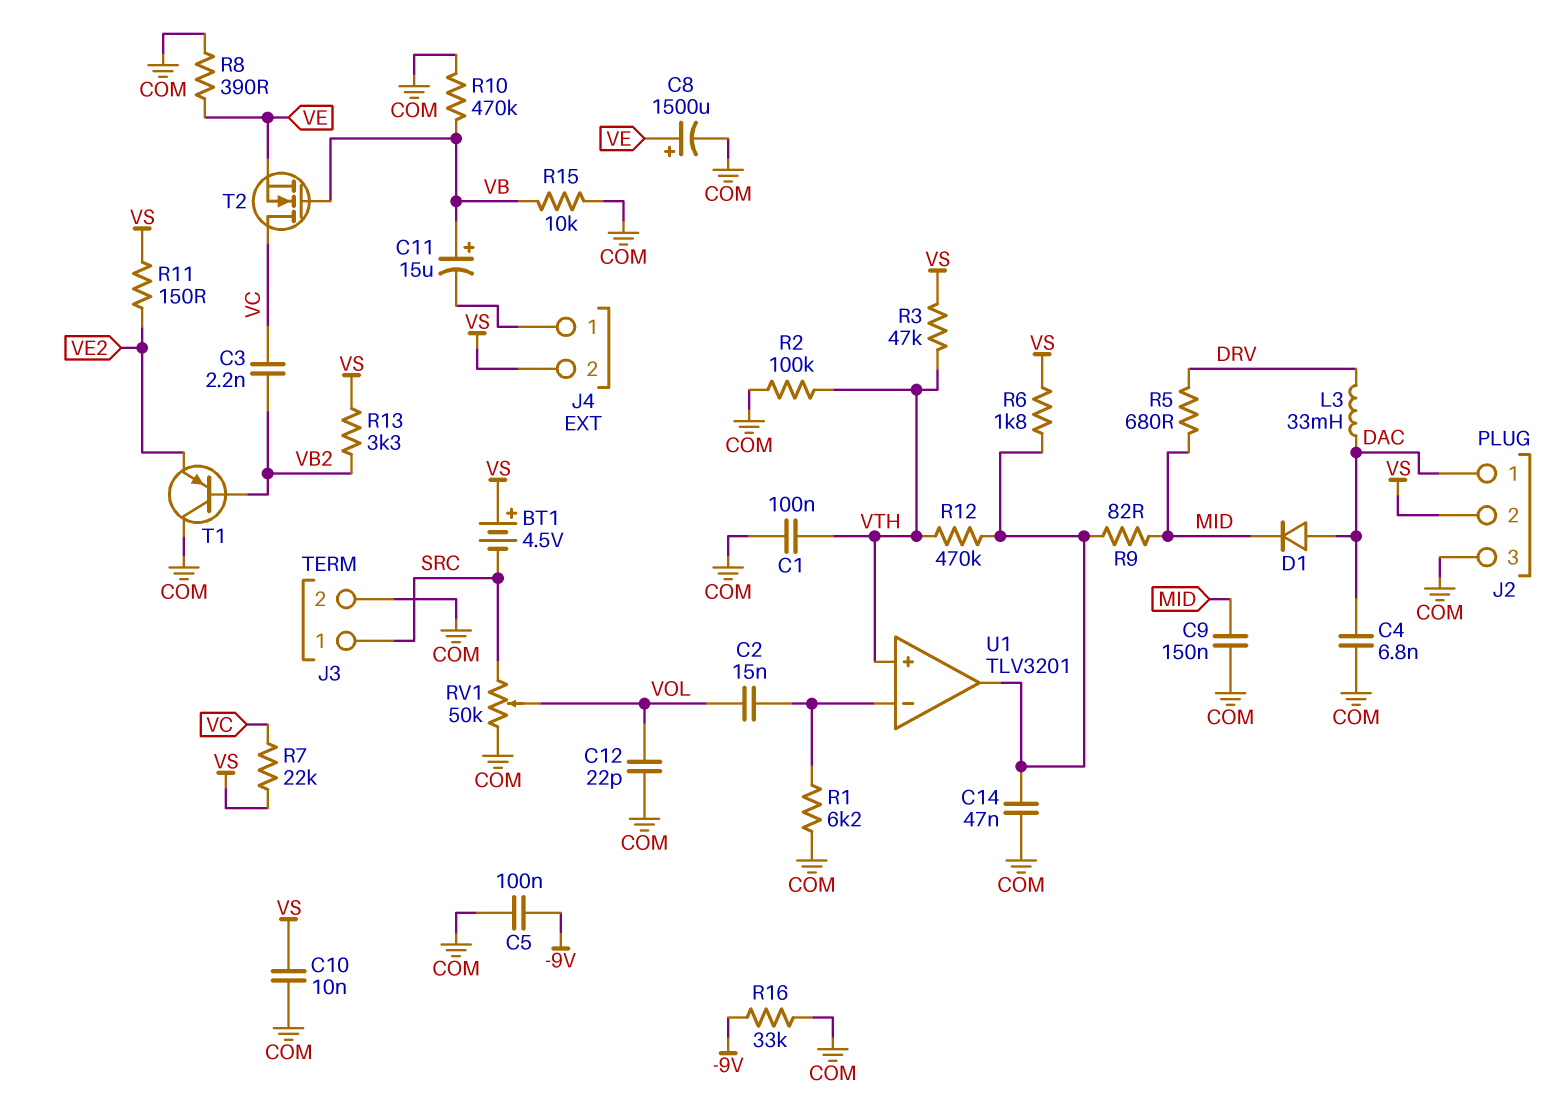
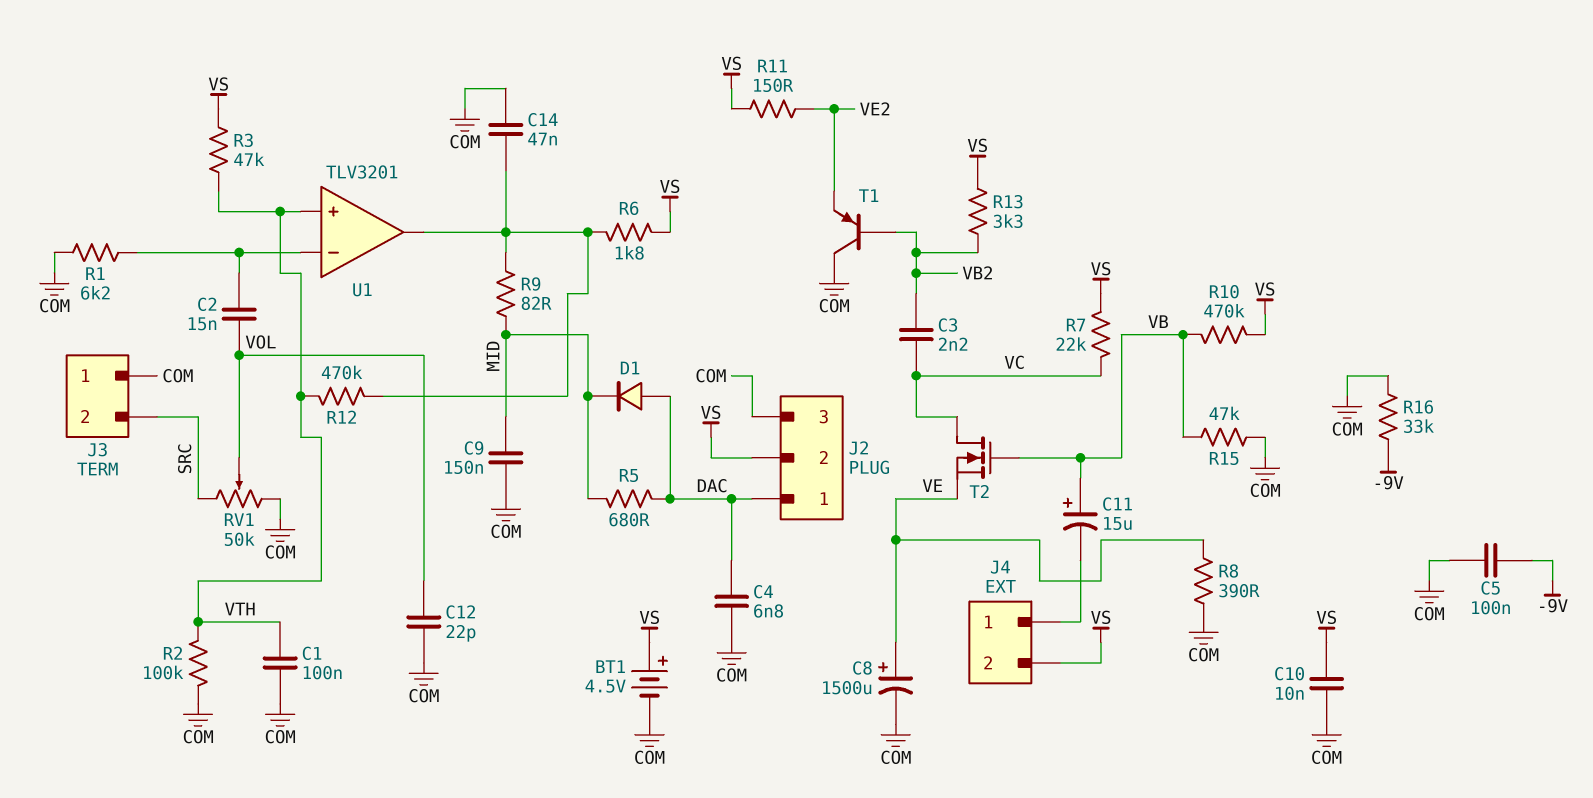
BT1: 4.5V (plus VS, minus SRC) -> 4.5V (plus VS, minus COM)
J3 pin 1: SRC -> COM
J3 pin 2: COM -> SRC
L3: 33mH (DAC, DRV) -> none
R5: 680 (DRV, MID) -> 680 (DAC, MID)
R10: 470k (COM, VB) -> 470k (VB, VS)
R15: 10k (COM, VB) -> 47k (COM, VB)

